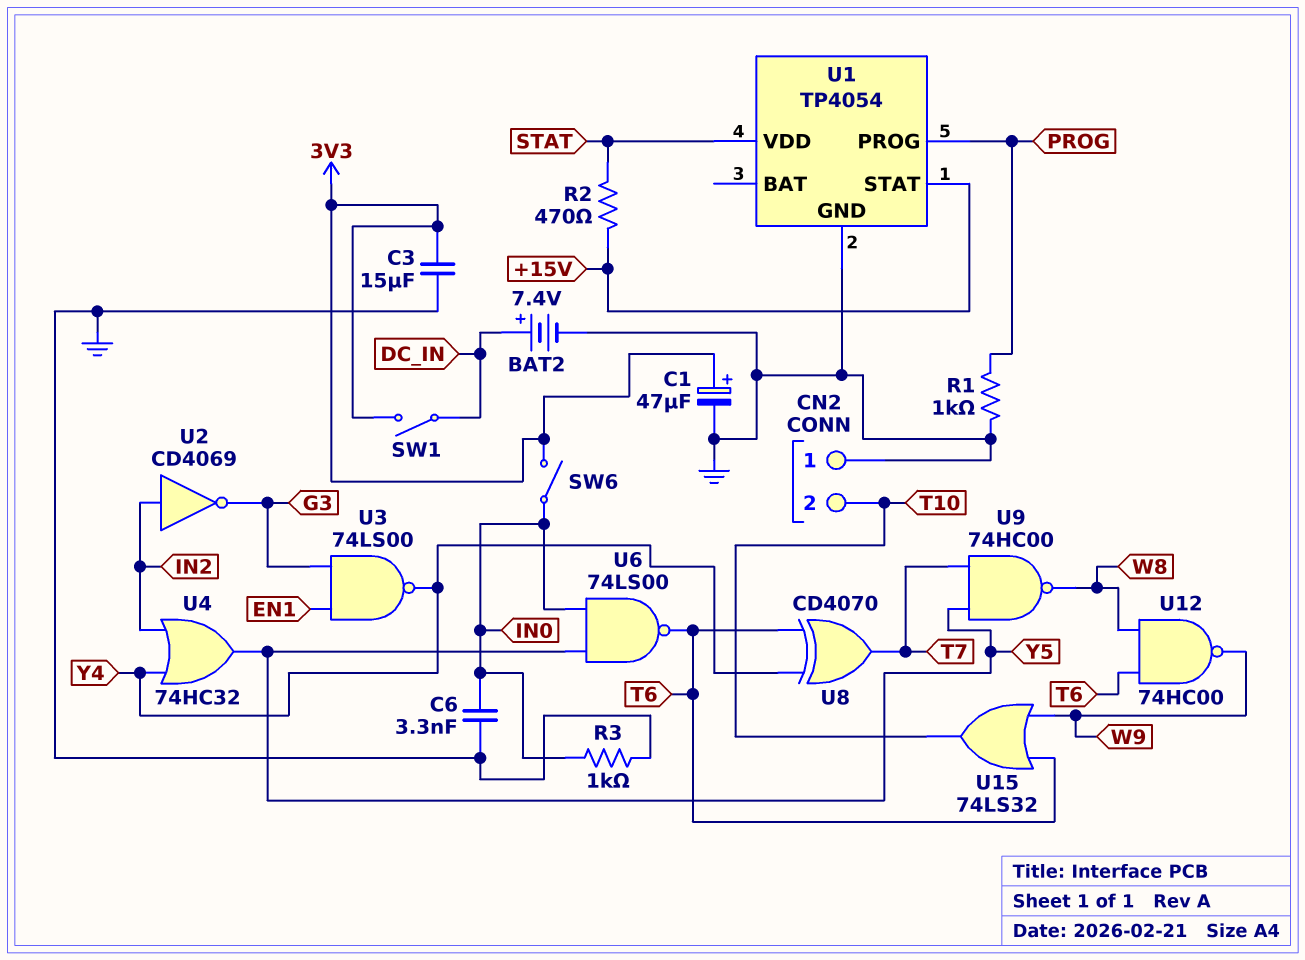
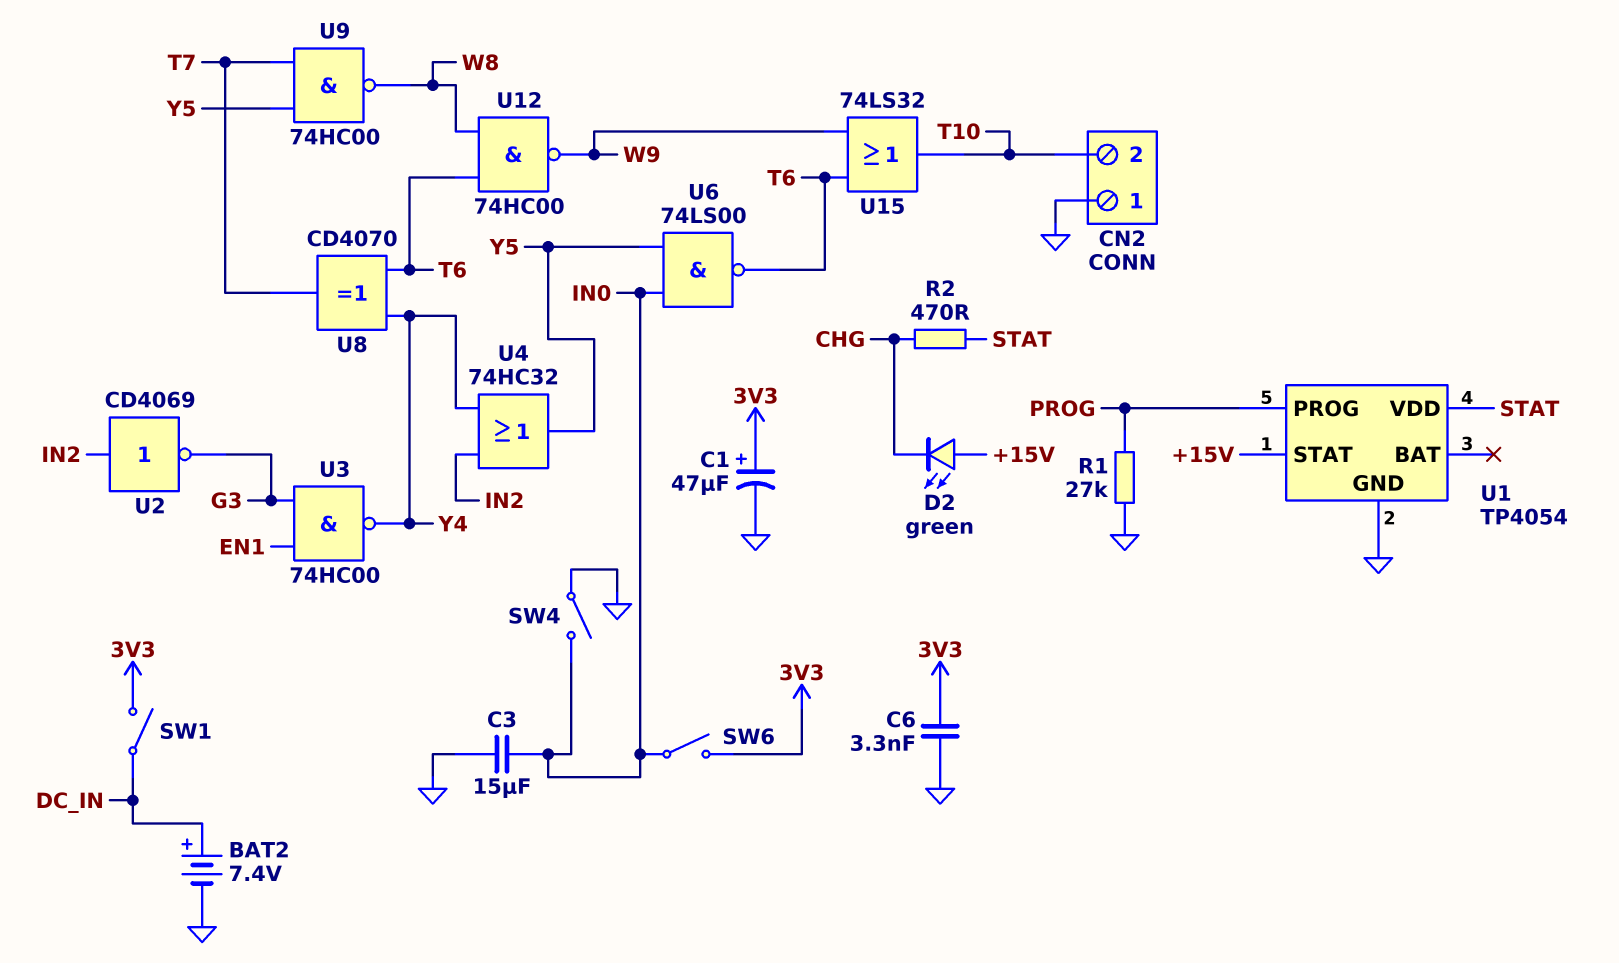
C3: 15uF (3V3, GND) -> 15uF (GND, IN0)
C6: 3.3nF (GND, IN0) -> 3.3nF (3V3, GND)
D2: none -> LED green (A +15V, K CHG)
R1: 1k (GND, PROG) -> 27k (GND, PROG)
R2: 470 (+15V, STAT) -> 470 (CHG, STAT)
R3: 1k (GND, IN0) -> none
SW4: none -> switch (GND, IN0)
U3: NAND 74LS00 (in EN1, in G3, out Y4) -> NAND 74HC00 (in EN1, in G3, out Y4)

